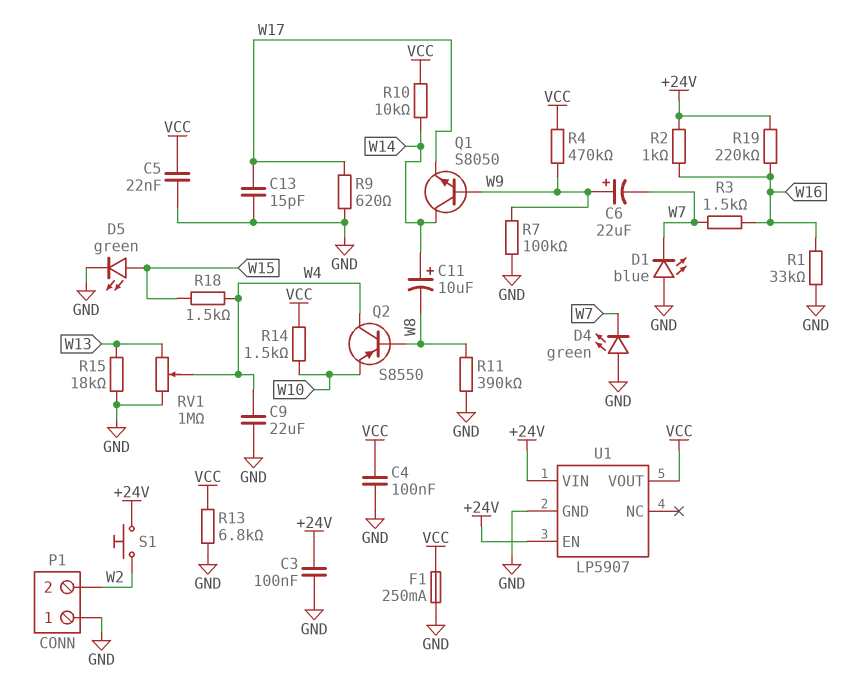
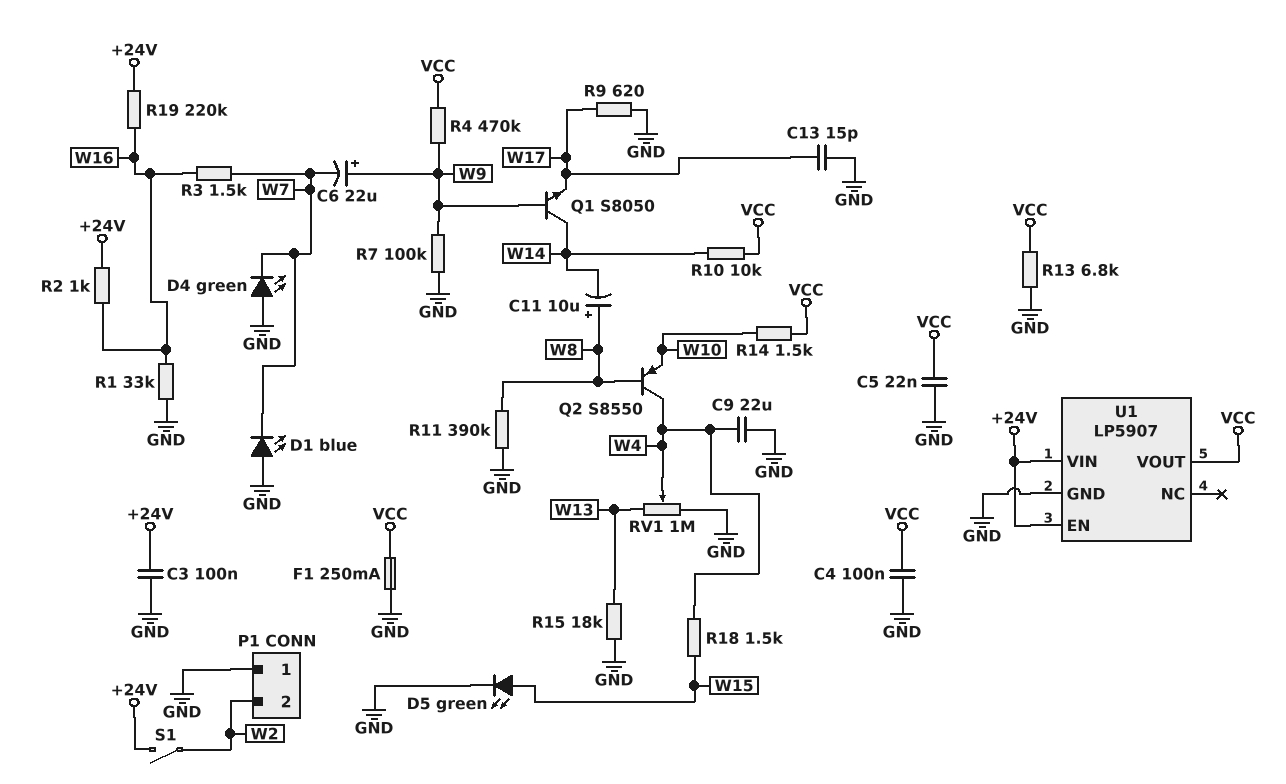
C11: 10uF (plus W14, minus W8) -> 10uF (plus W8, minus W14)
S1: button (+24V, W2) -> switch (+24V, W2)

